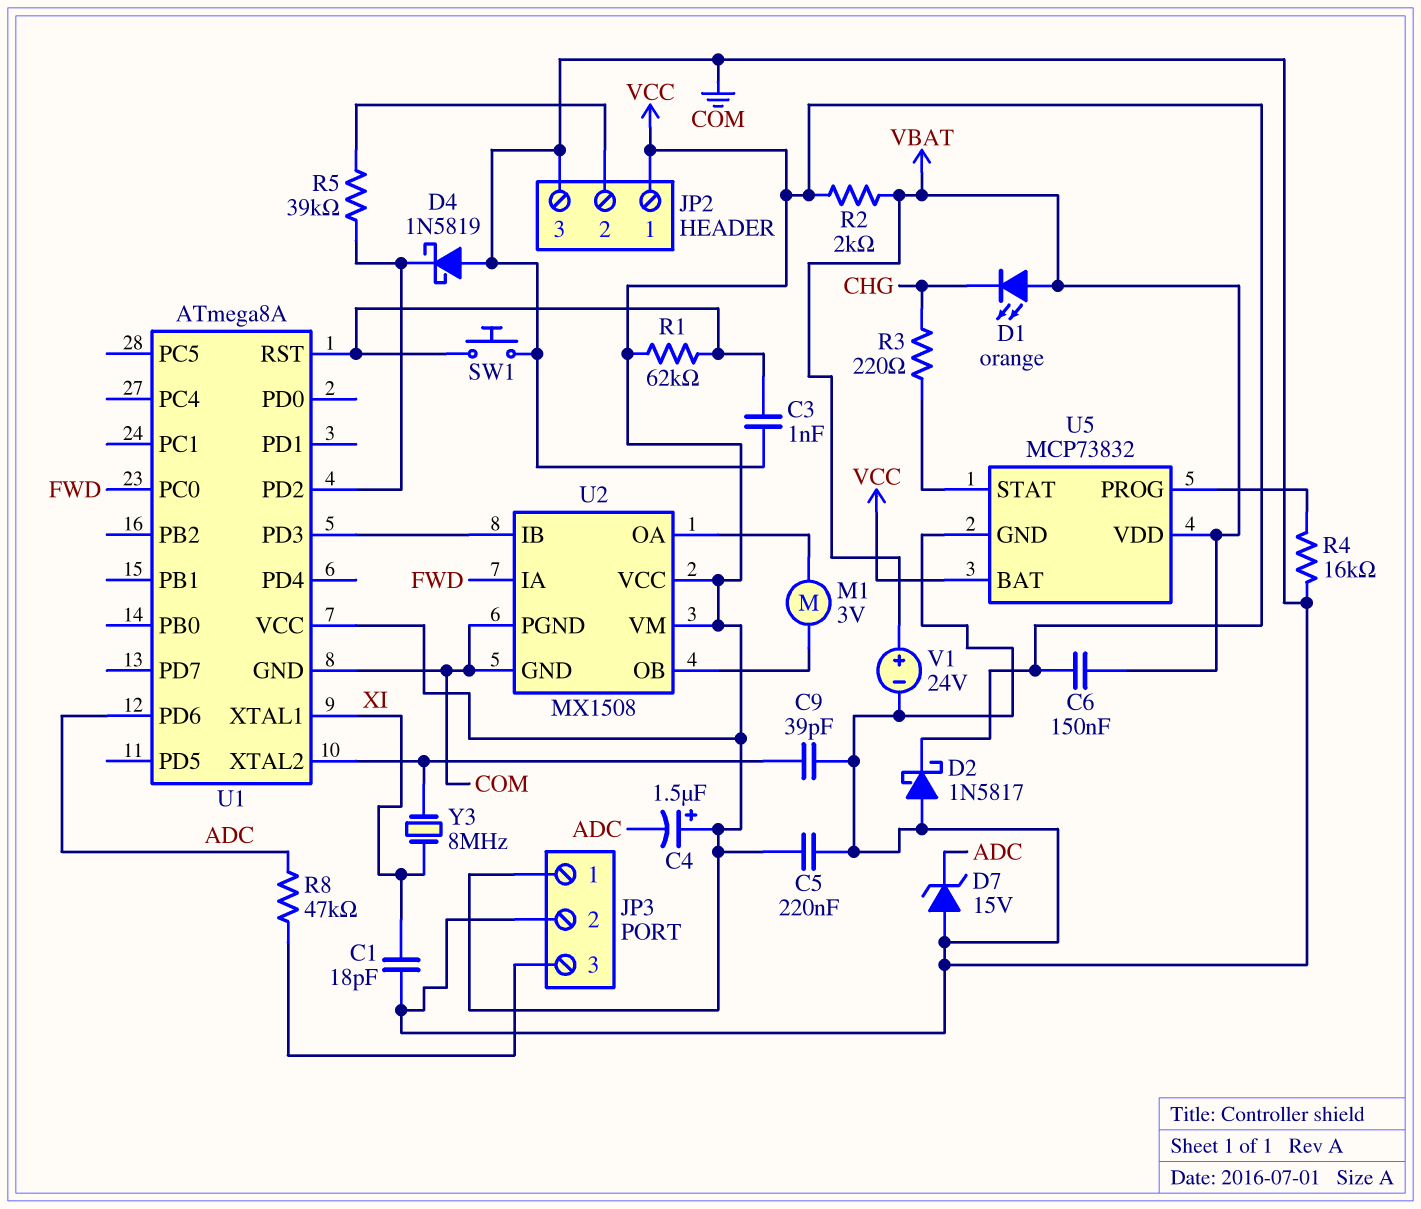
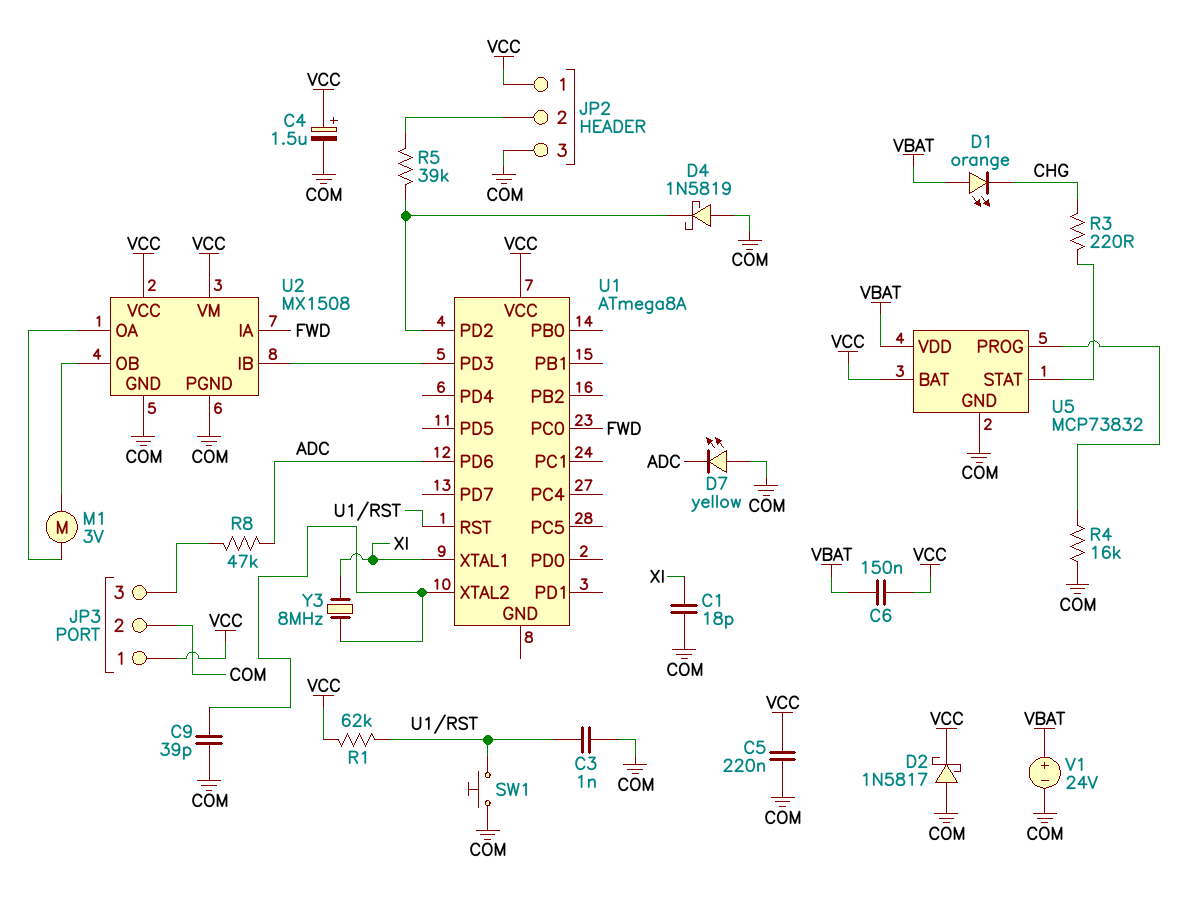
C4: 1.5uF (plus VCC, minus ADC) -> 1.5uF (plus VCC, minus COM)
D7: zener 15V (A COM, K ADC) -> LED yellow (A COM, K ADC)
R2: 2k (VBAT, VCC) -> none
U1 pin GND: COM -> none

